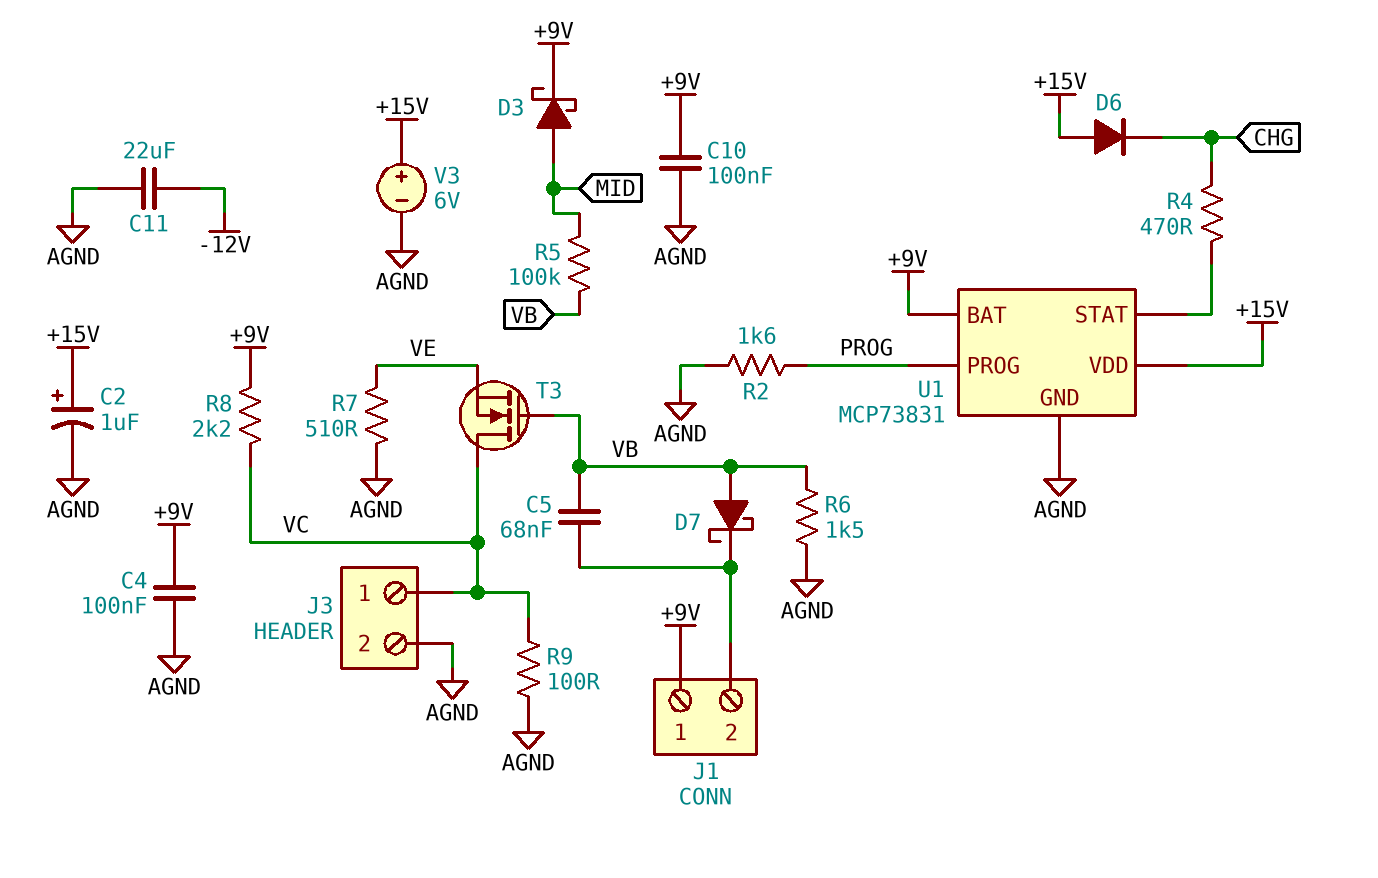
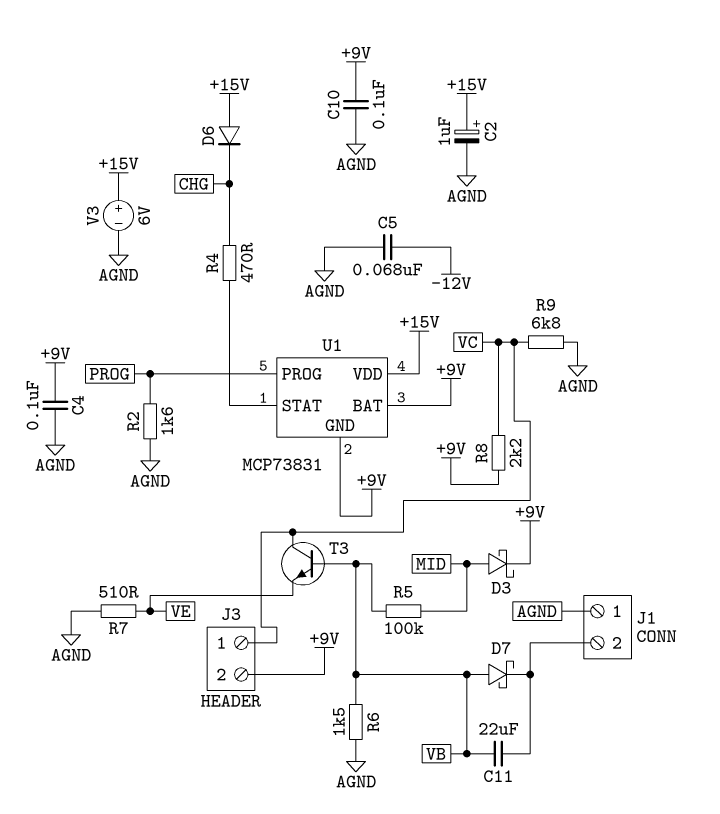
C5: 68nF (J1/2, VB) -> 68nF (-12V, AGND)
C11: 22uF (-12V, AGND) -> 22uF (J1/2, VB)
J1 pin 1: +9V -> AGND
J3 pin 2: AGND -> +9V
R9: 100 (AGND, VC) -> 6.8k (AGND, VC)
T3: NMOS (G VB, D VC, S VE) -> NPN (B VB, C VC, E VE)
U1 pin GND: AGND -> +9V

